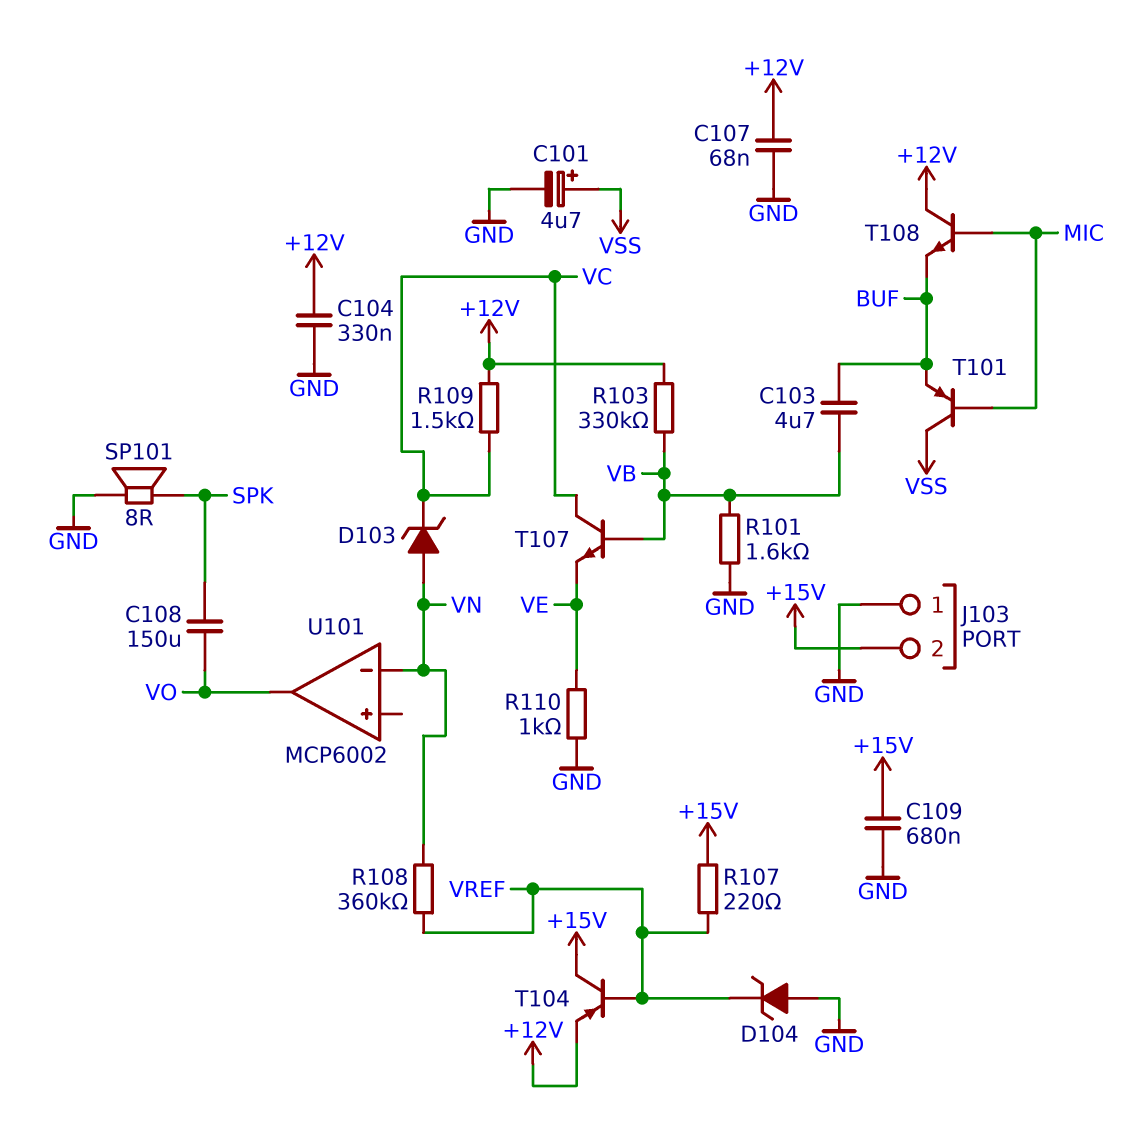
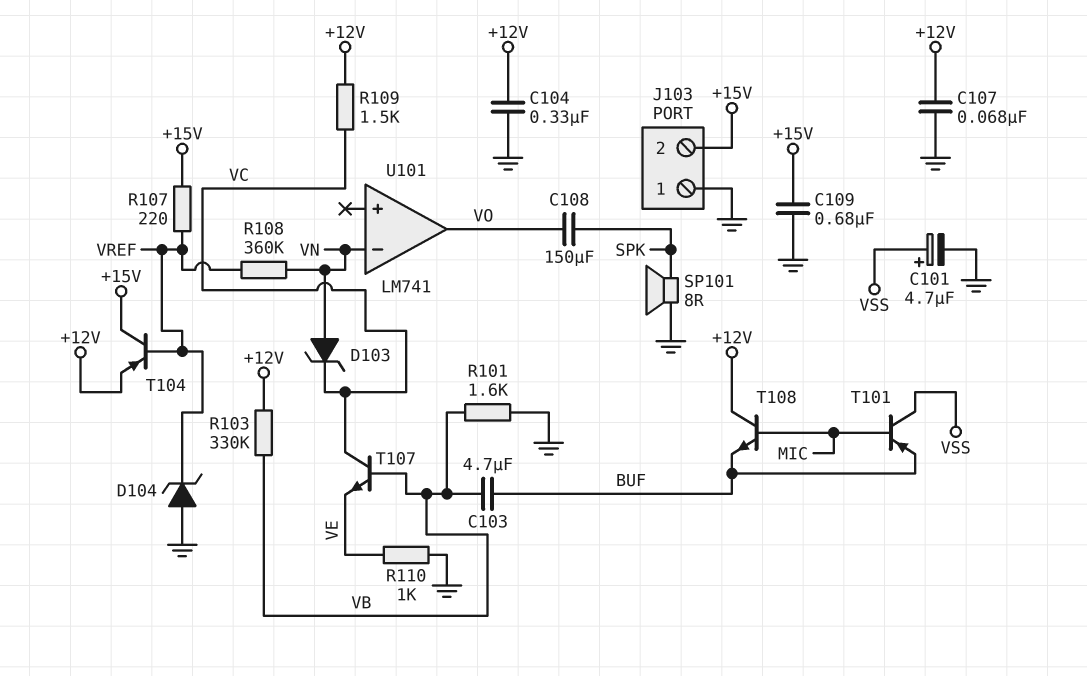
U101: MCP6002 -> LM741

